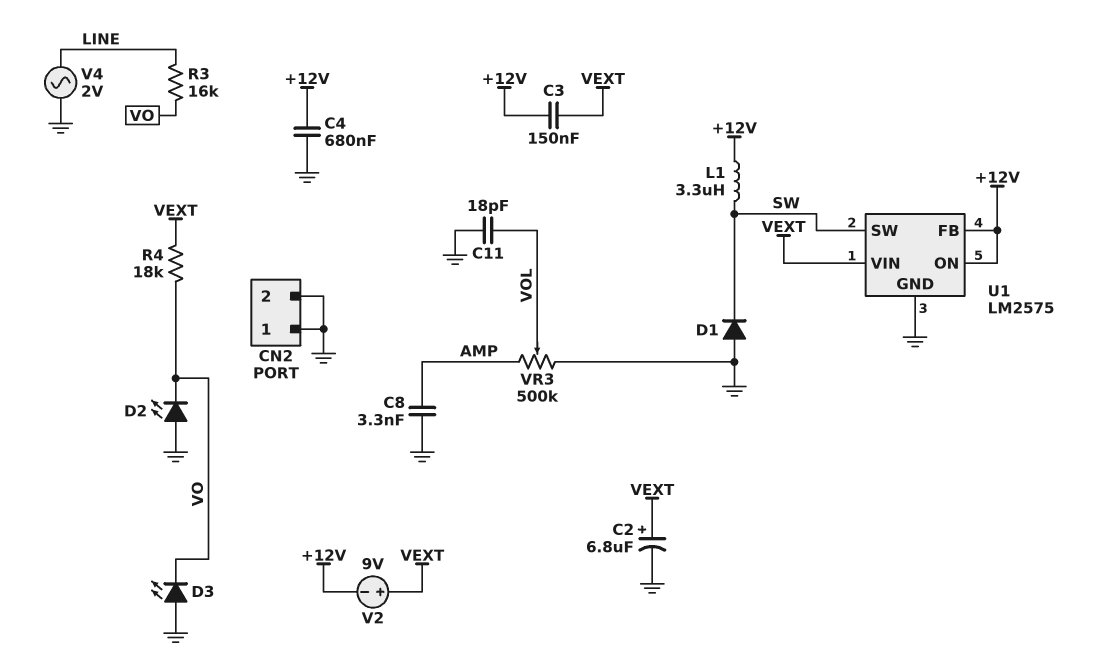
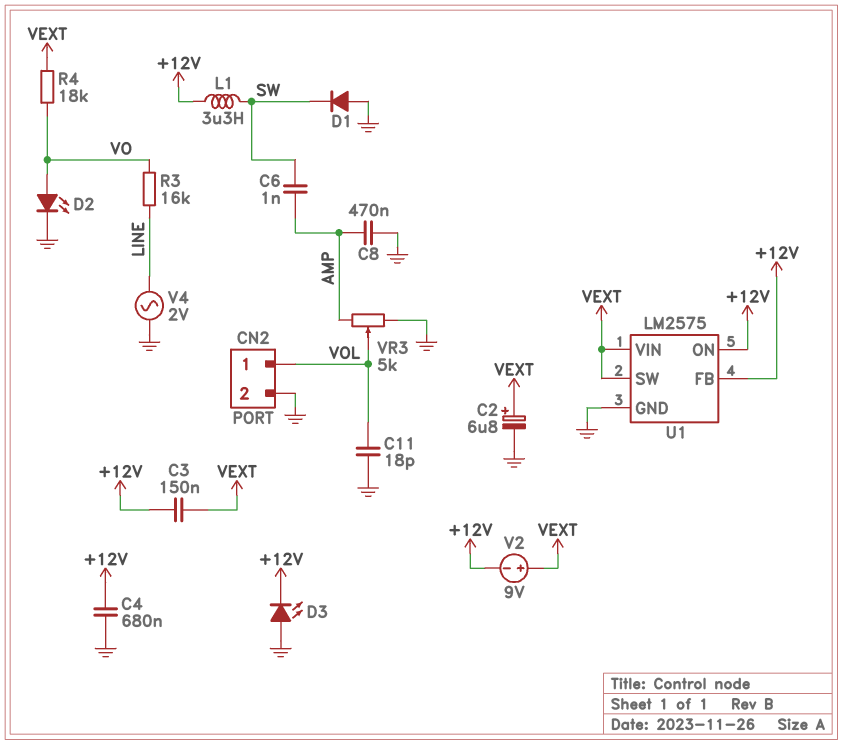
C6: none -> 1nF (AMP, SW)
C8: 3.3nF (AMP, GND) -> 470nF (AMP, GND)
CN2 pin 1: GND -> VOL
D2: LED (A GND, K VO) -> LED (A VO, K GND)
D3: LED (A GND, K VO) -> LED (A GND, K +12V)
U1 pin SW: SW -> VEXT
VR3: 500k (AMP, GND, wiper VOL) -> 5k (AMP, GND, wiper VOL)

